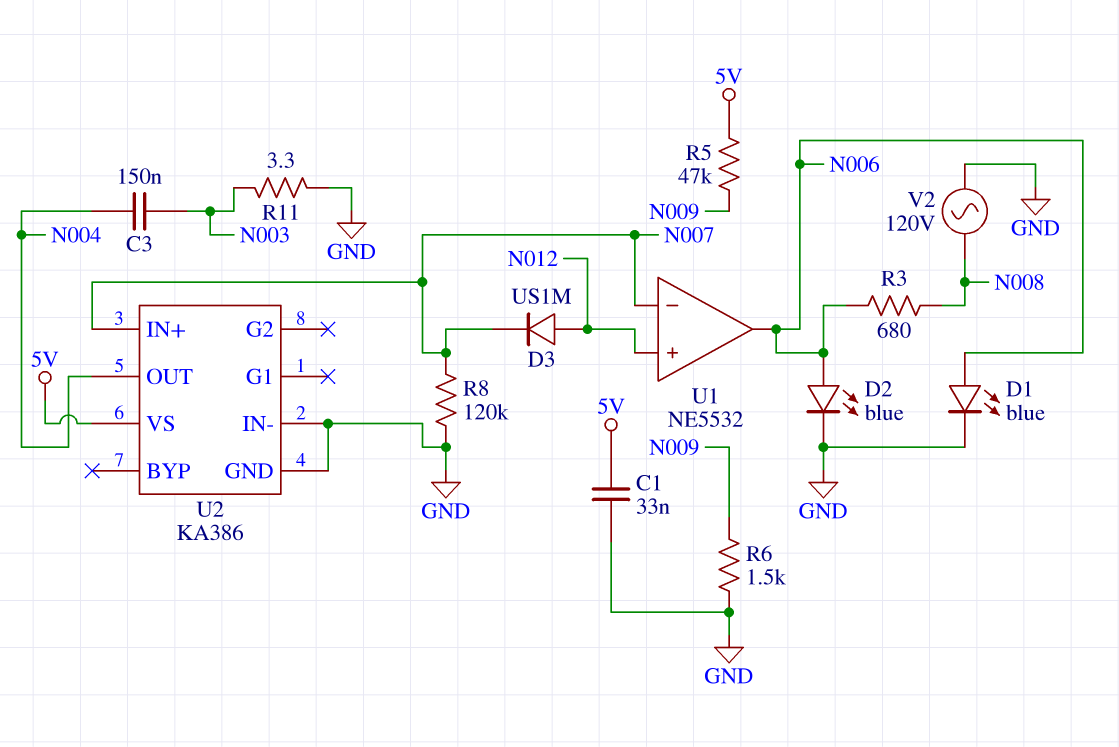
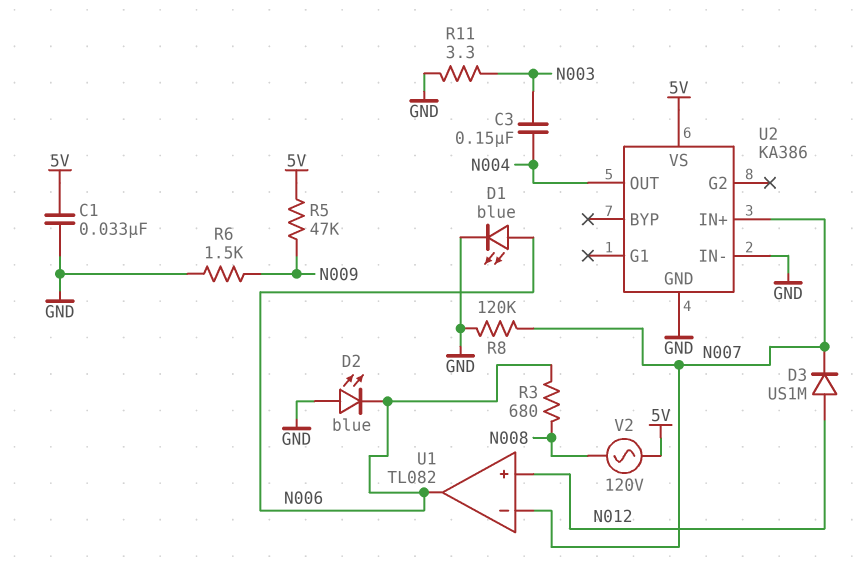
D2: LED blue (A N006, K GND) -> LED blue (A GND, K N006)
U1: NE5532 -> TL082
V2: AC 120V (GND, N008) -> AC 120V (5V, N008)

